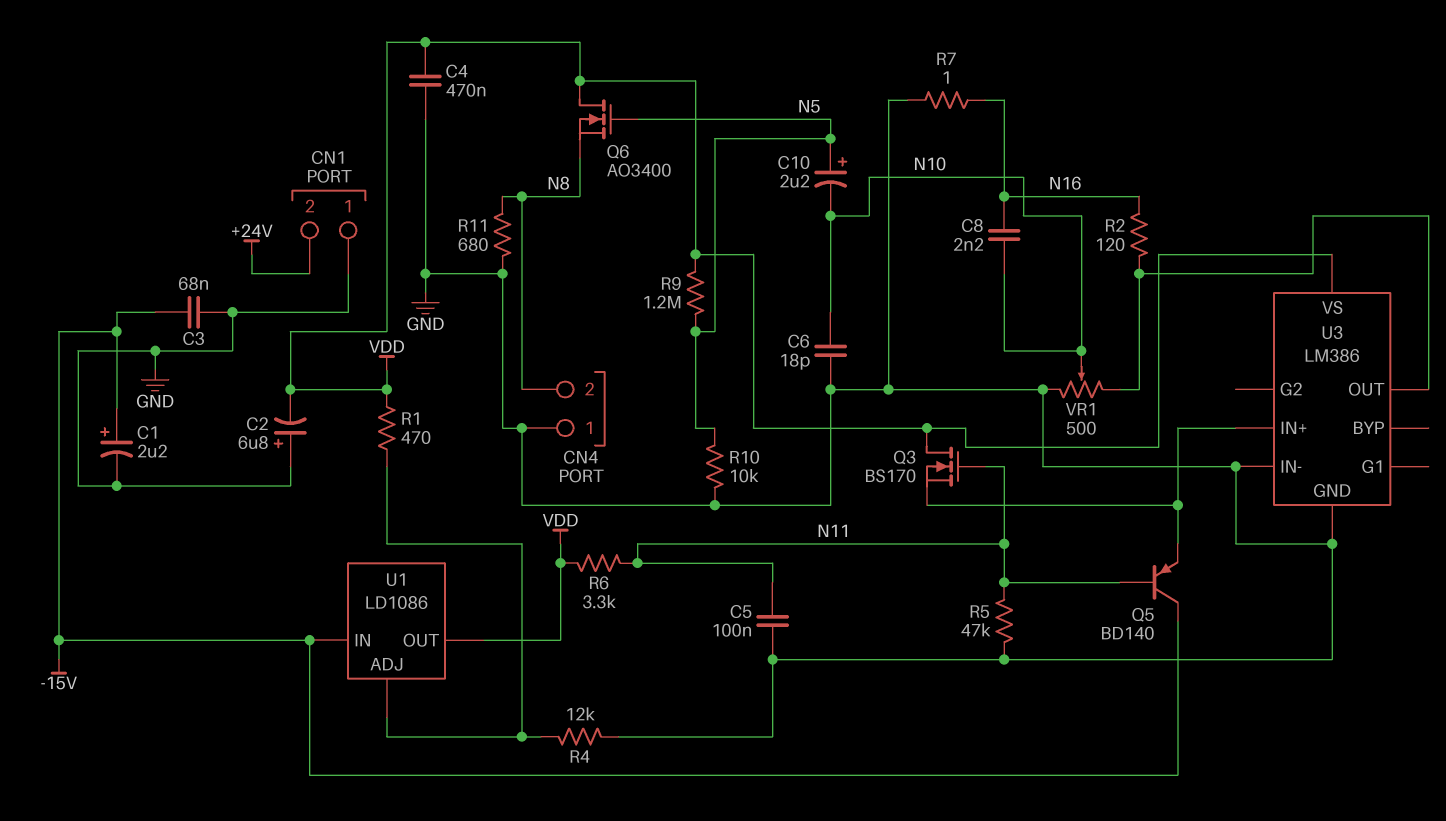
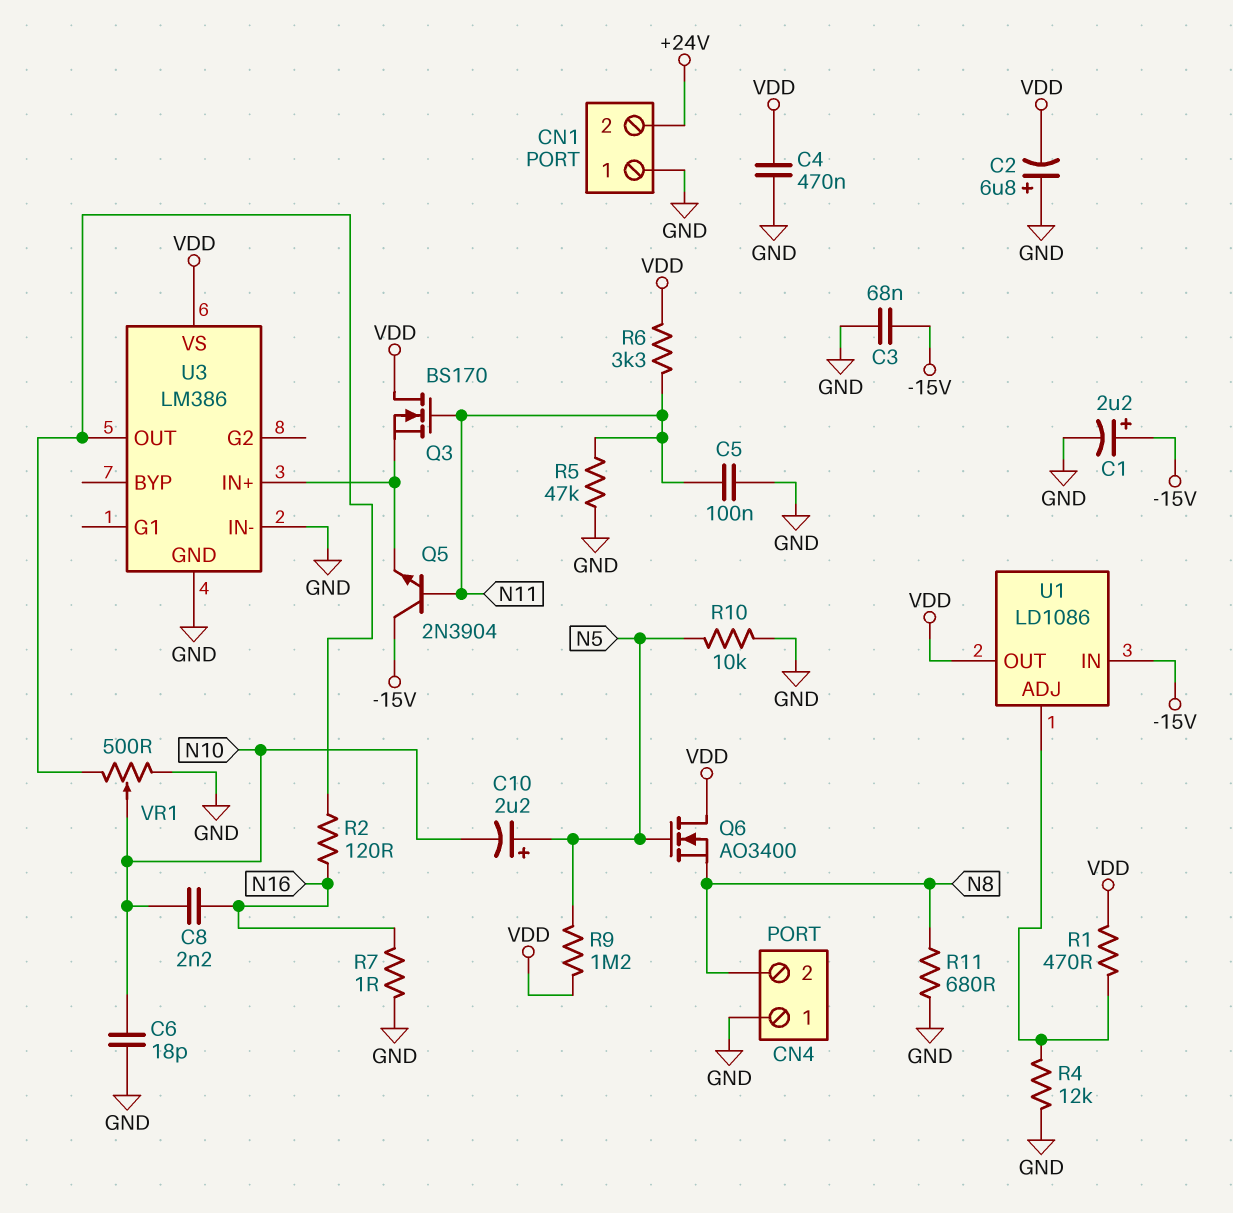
Q5: PNP BD140 (B N11, C -15V, E U3/IN+) -> NPN 2N3904 (B N11, C -15V, E U3/IN+)

